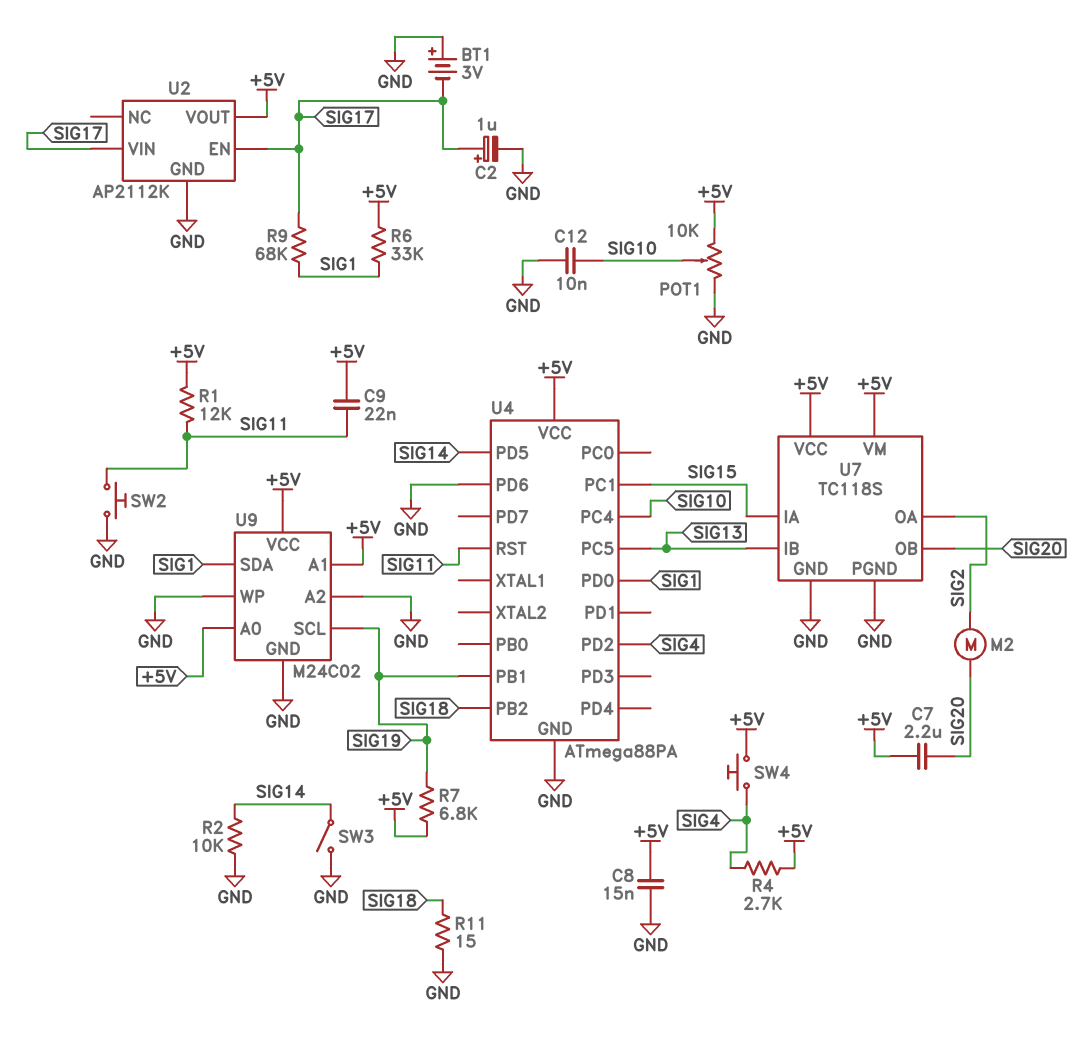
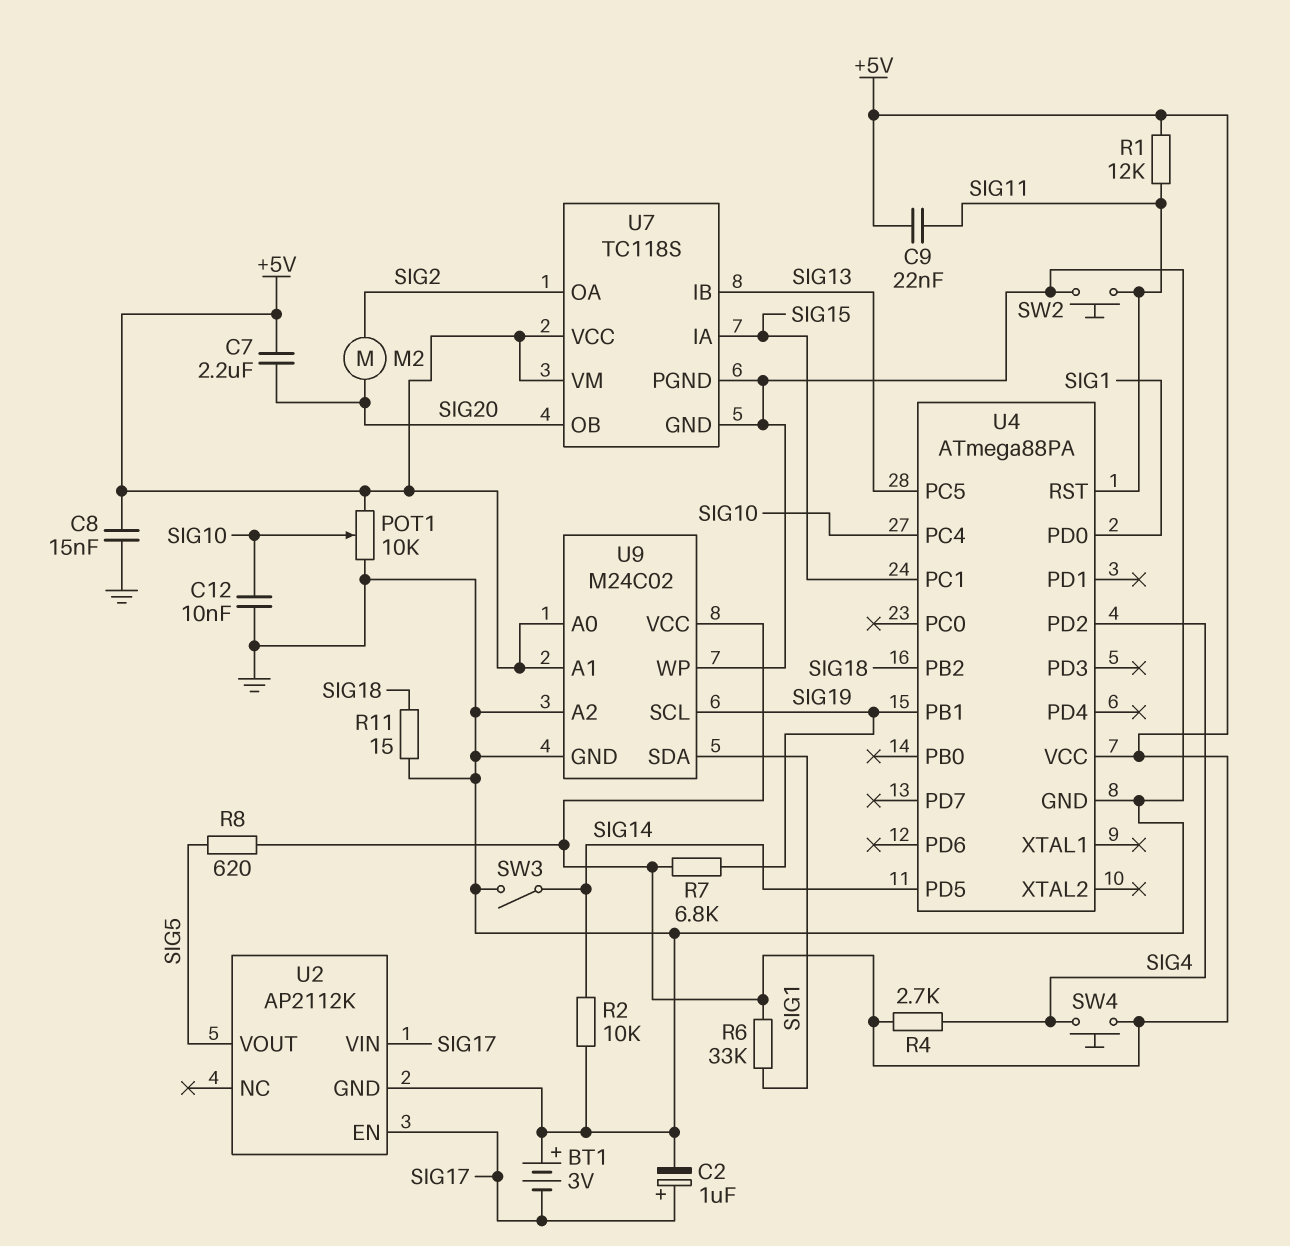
R8: none -> 620 (+5V, SIG5)
R9: 68k (SIG1, SIG17) -> none
U2 pin VOUT: +5V -> SIG5
U4 pin PD6: GND -> none

